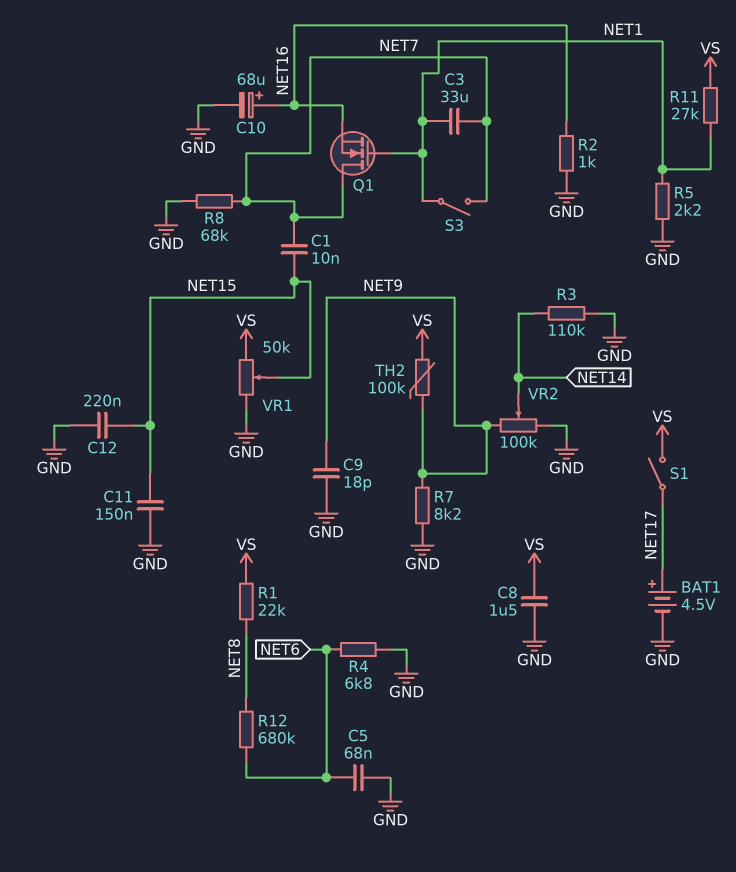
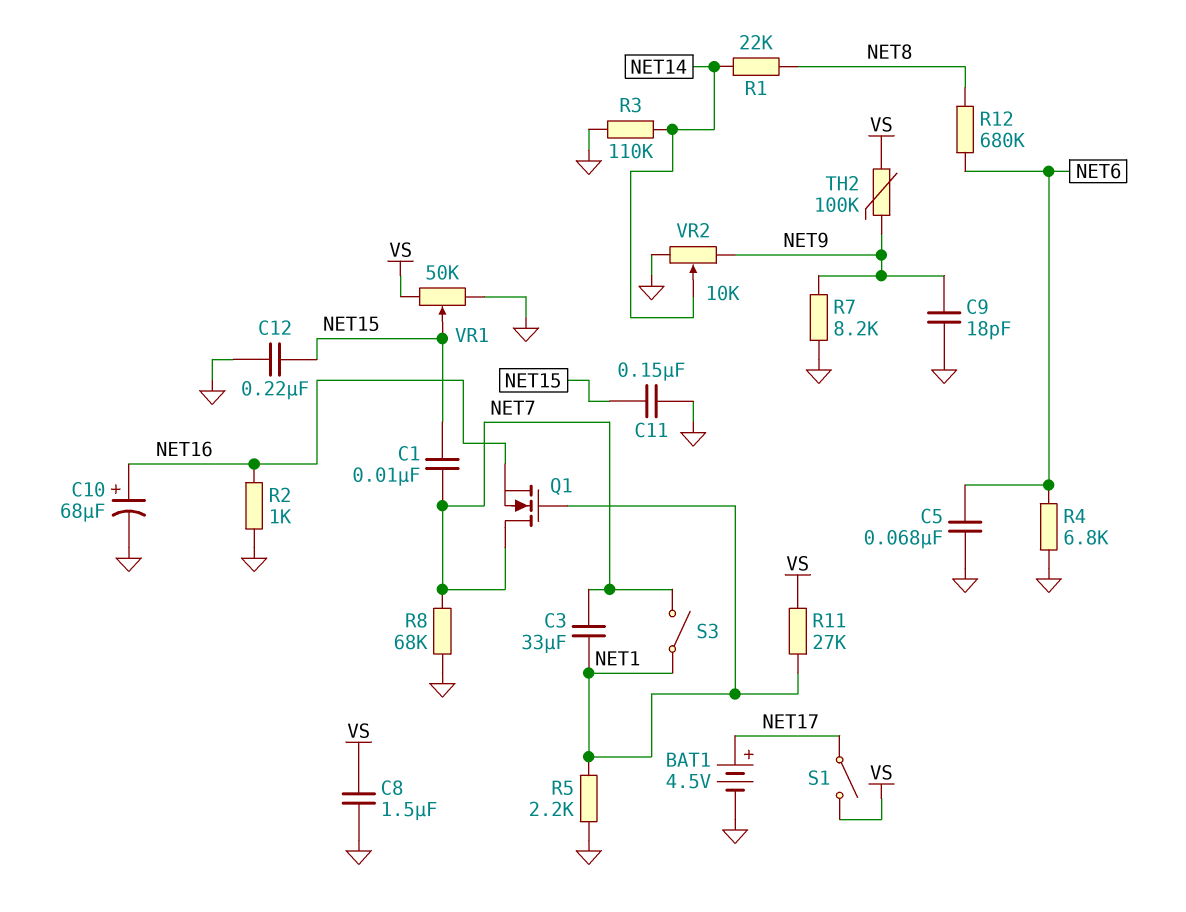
R1: 22k (NET8, VS) -> 22k (NET8, NET14)
VR2: 100k (GND, NET9, wiper NET14) -> 10k (GND, NET9, wiper NET14)

